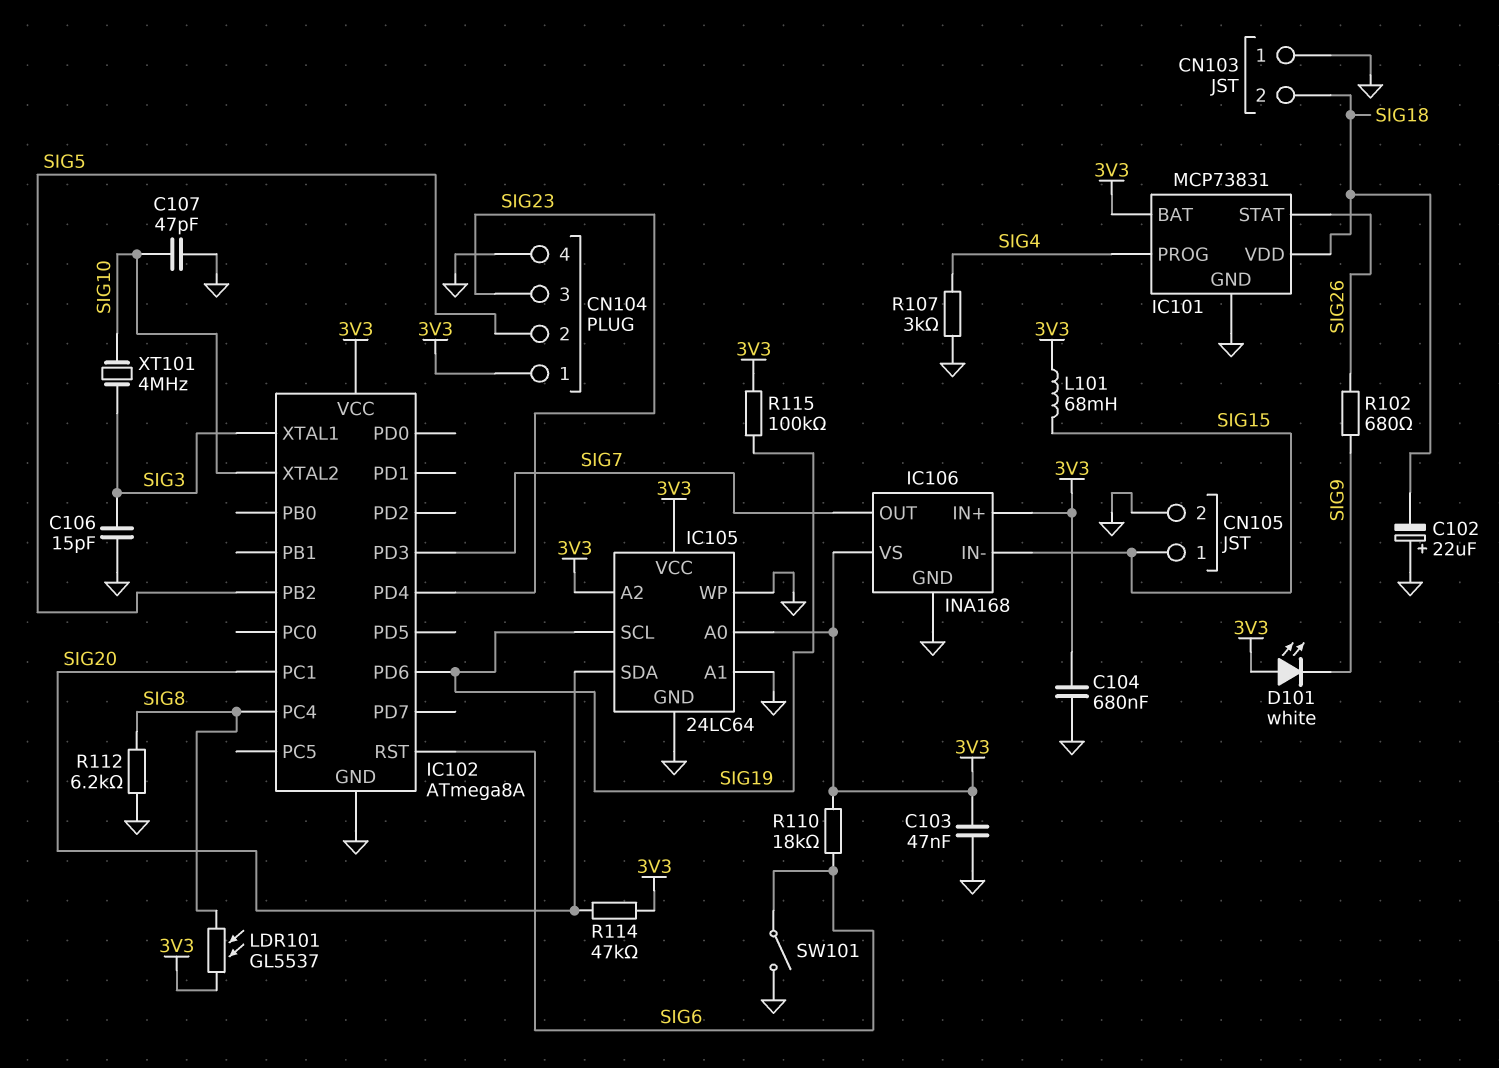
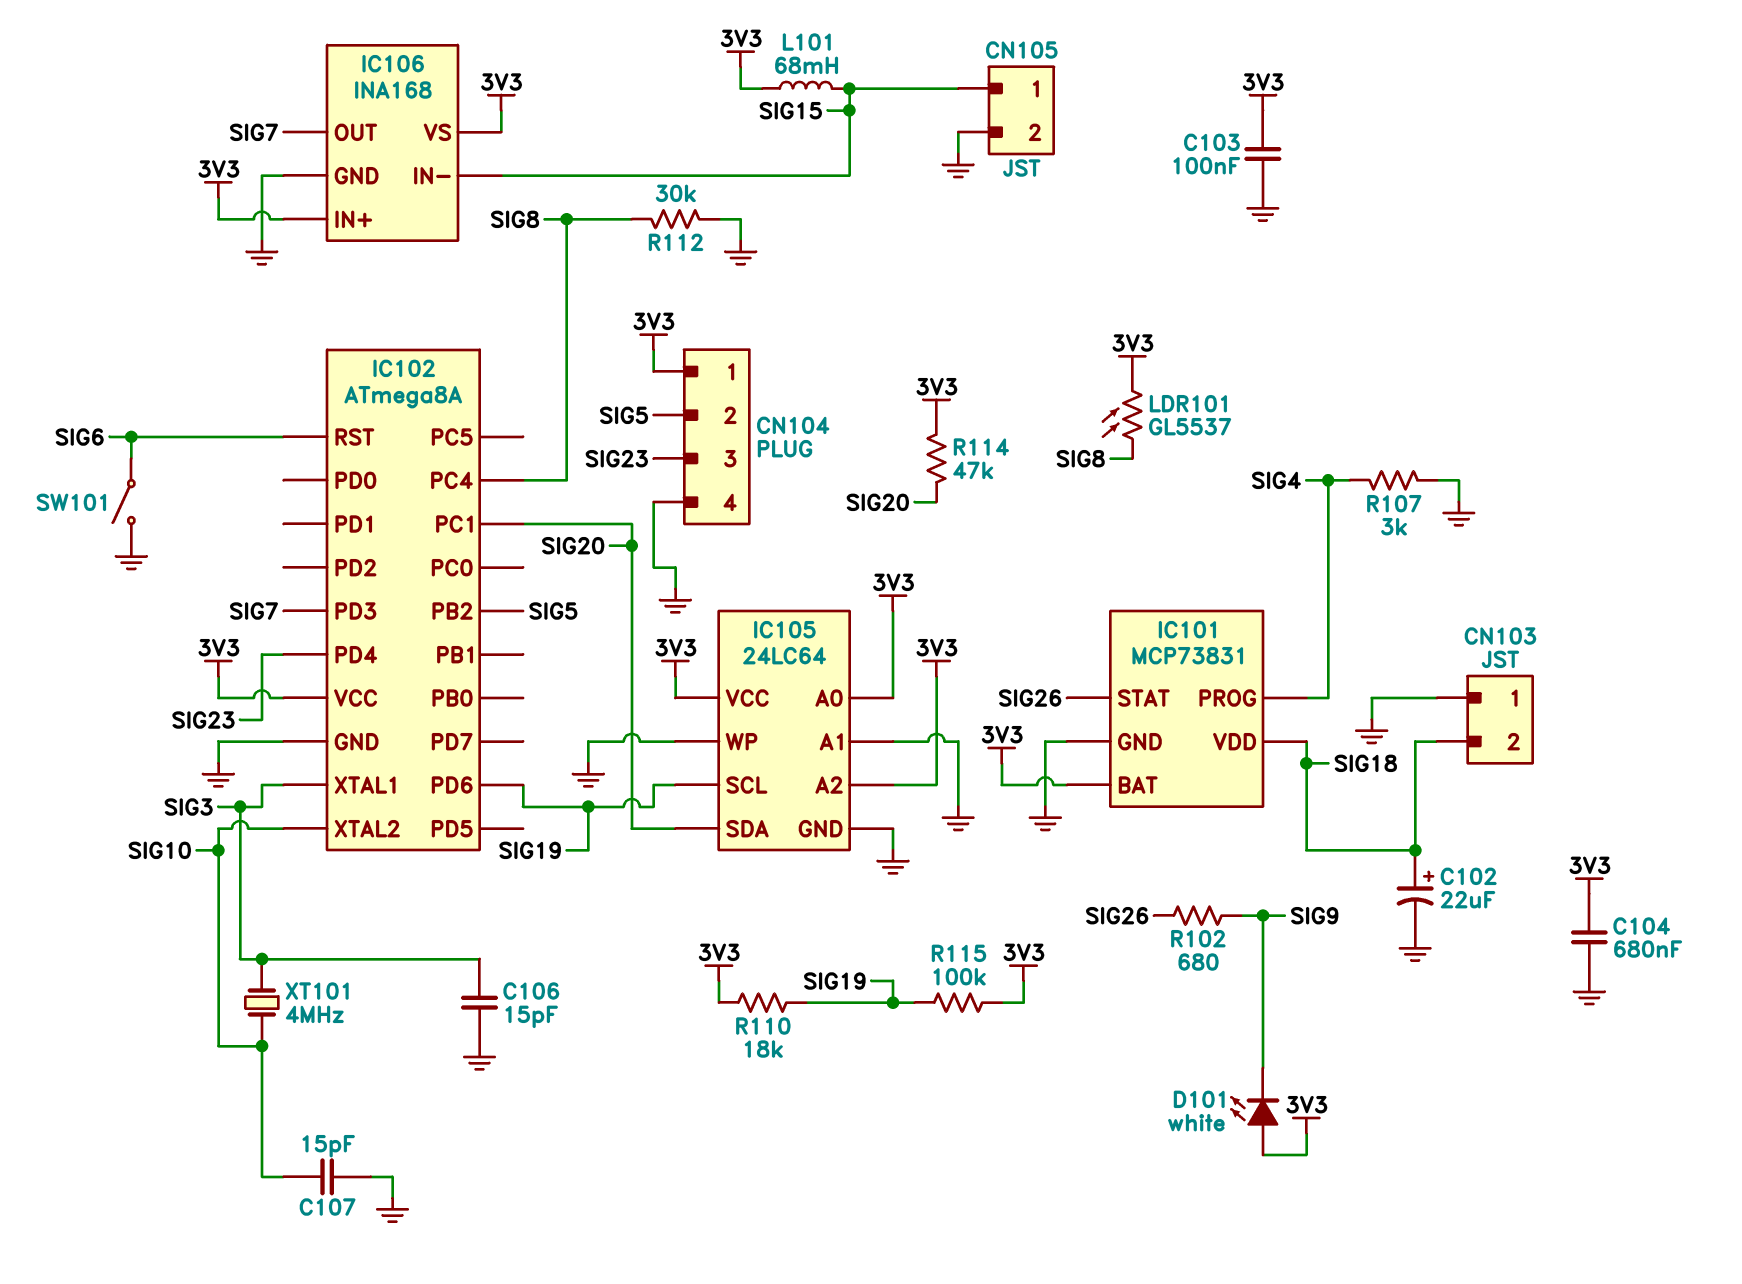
C102: 22uF (plus GND, minus SIG18) -> 22uF (plus SIG18, minus GND)
C103: 47nF (3V3, GND) -> 100nF (3V3, GND)
C107: 47pF (GND, SIG10) -> 15pF (GND, SIG10)
R110: 18k (3V3, SIG6) -> 18k (3V3, SIG19)
R112: 6.2k (GND, SIG8) -> 30k (GND, SIG8)

